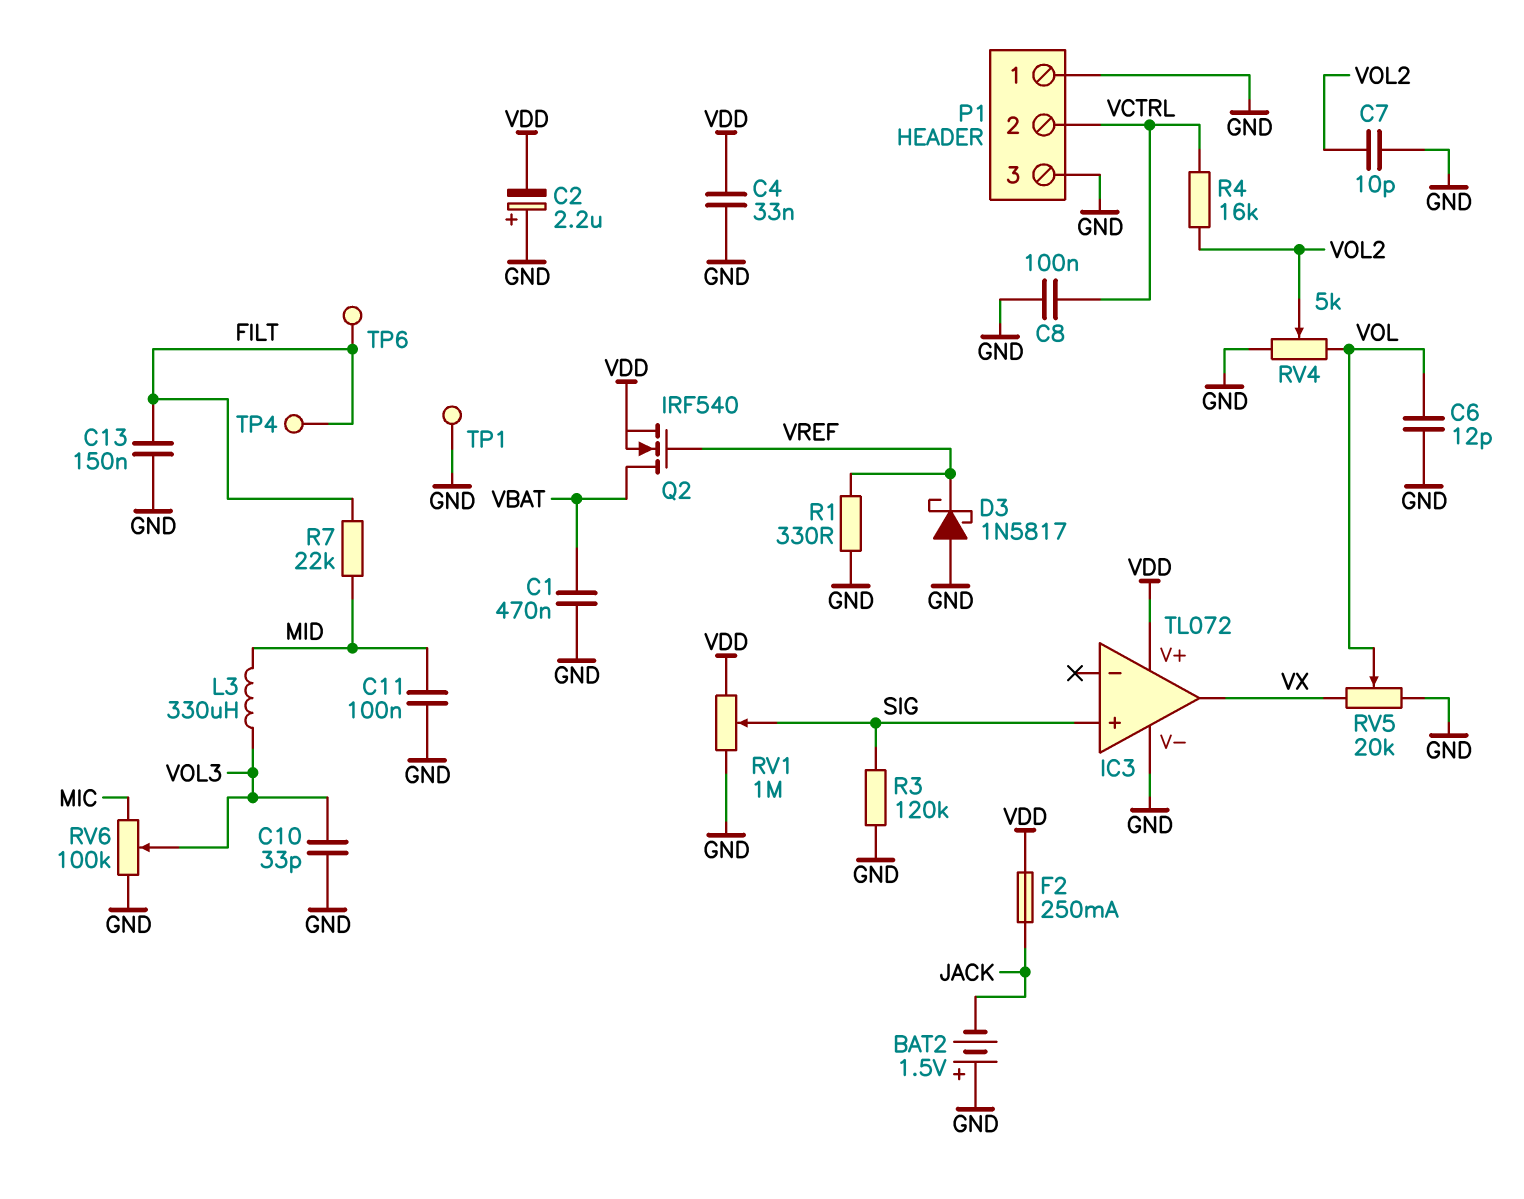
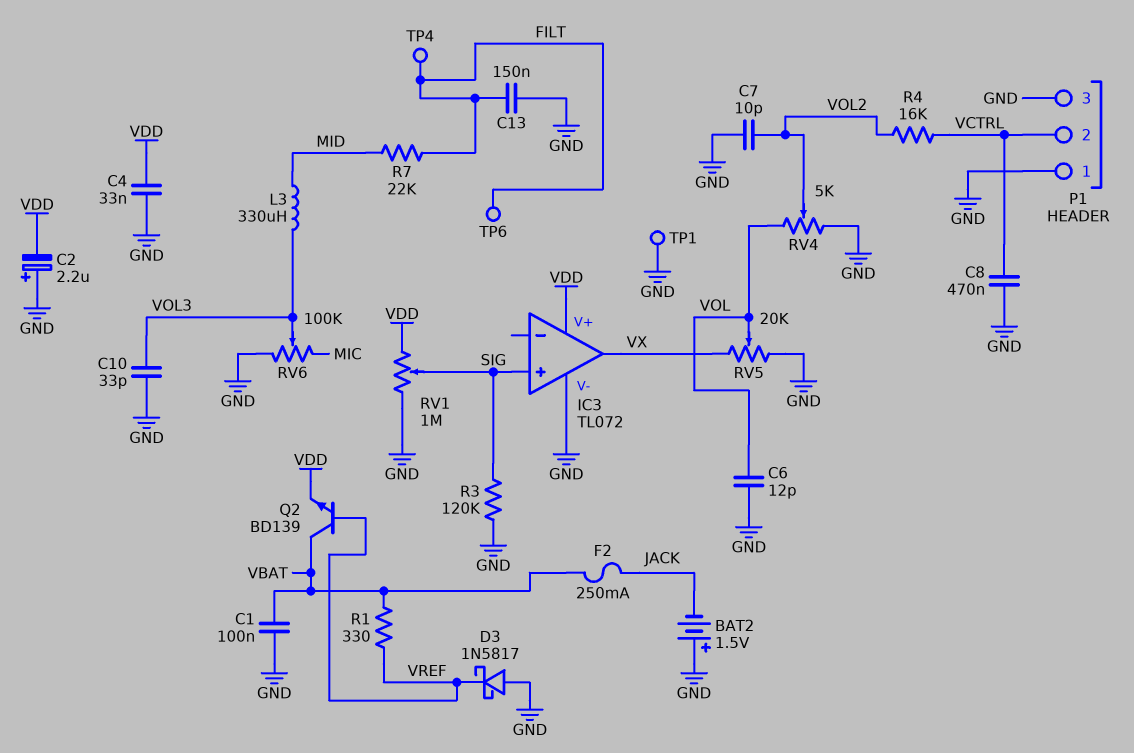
C1: 470nF (GND, VBAT) -> 100nF (GND, VBAT)
C8: 100nF (GND, VCTRL) -> 470nF (GND, VCTRL)
C11: 100nF (GND, MID) -> none
F2: 250mA (JACK, VDD) -> 250mA (JACK, VBAT)
Q2: NMOS IRF540 (G VREF, D VBAT, S VDD) -> NPN BD139 (B VREF, C VBAT, E VDD)
R1: 330 (GND, VREF) -> 330 (VBAT, VREF)

